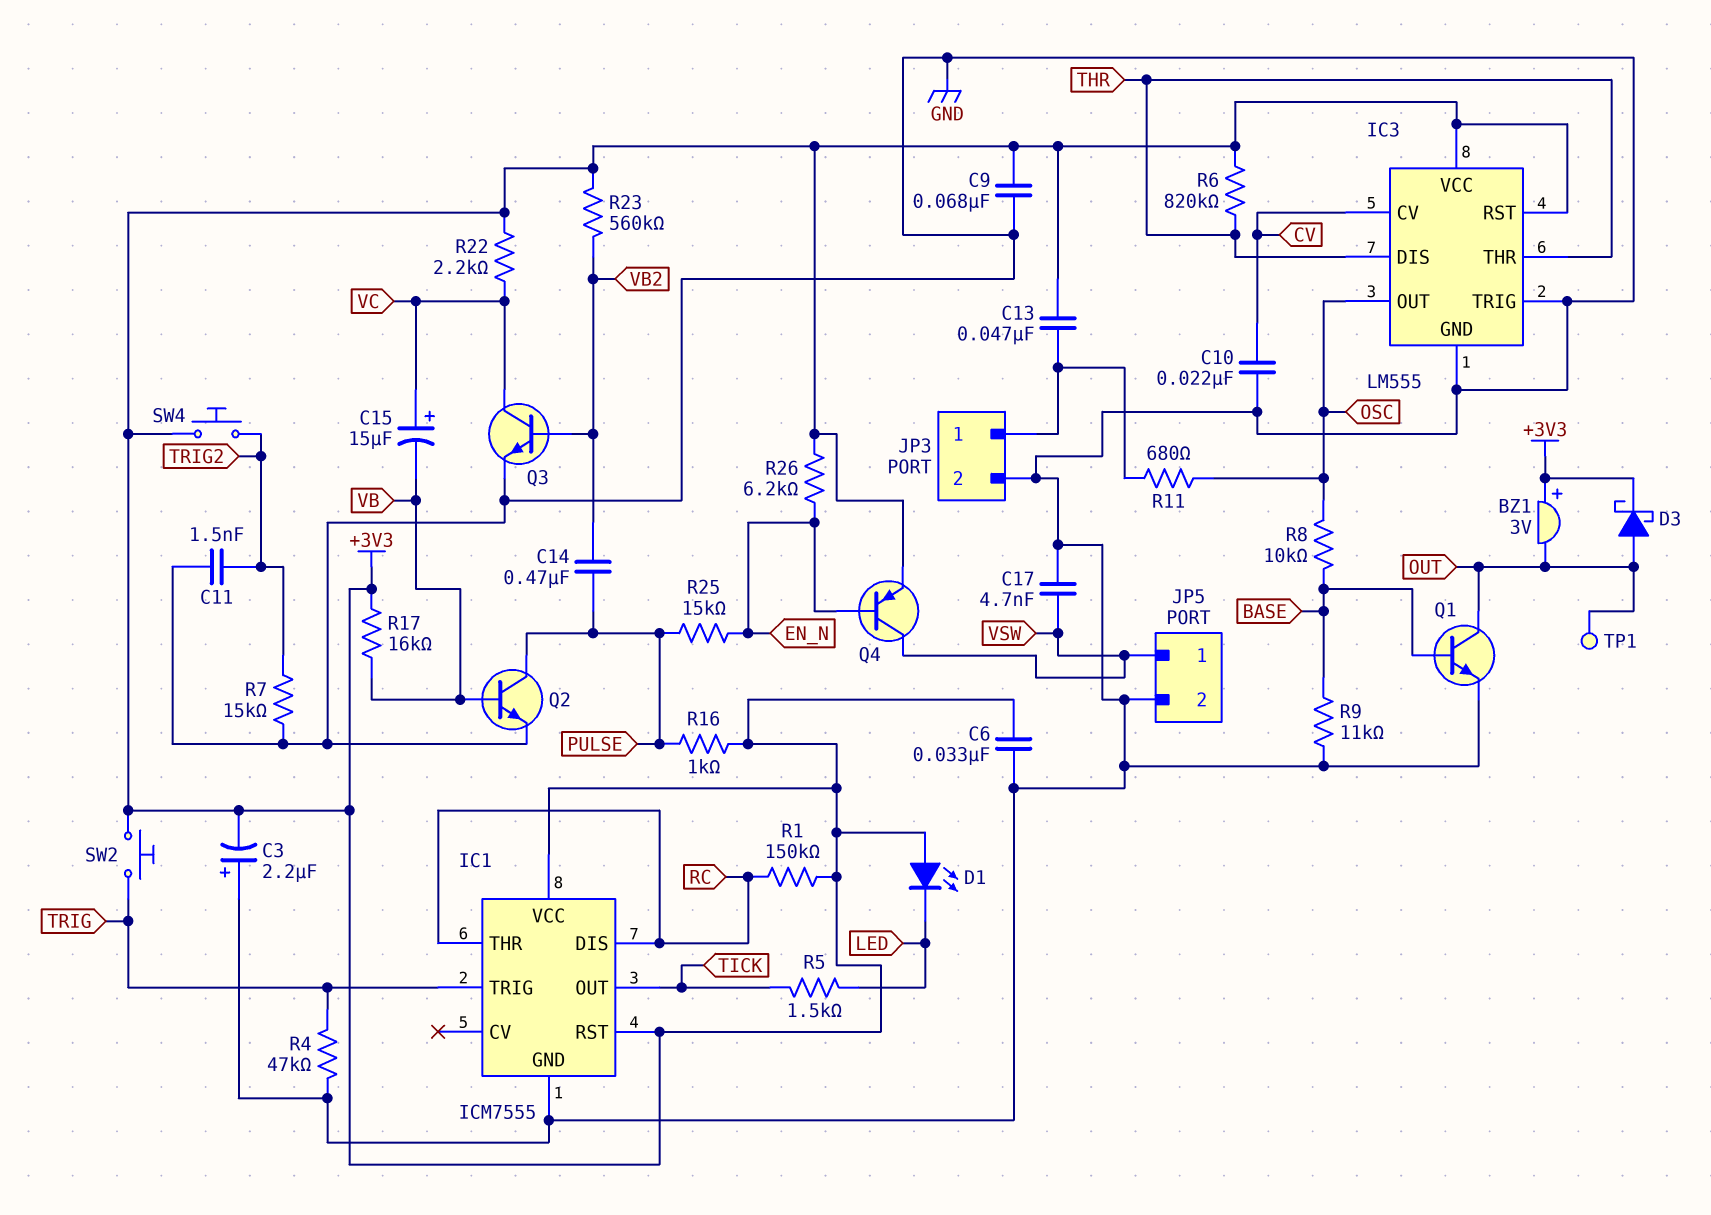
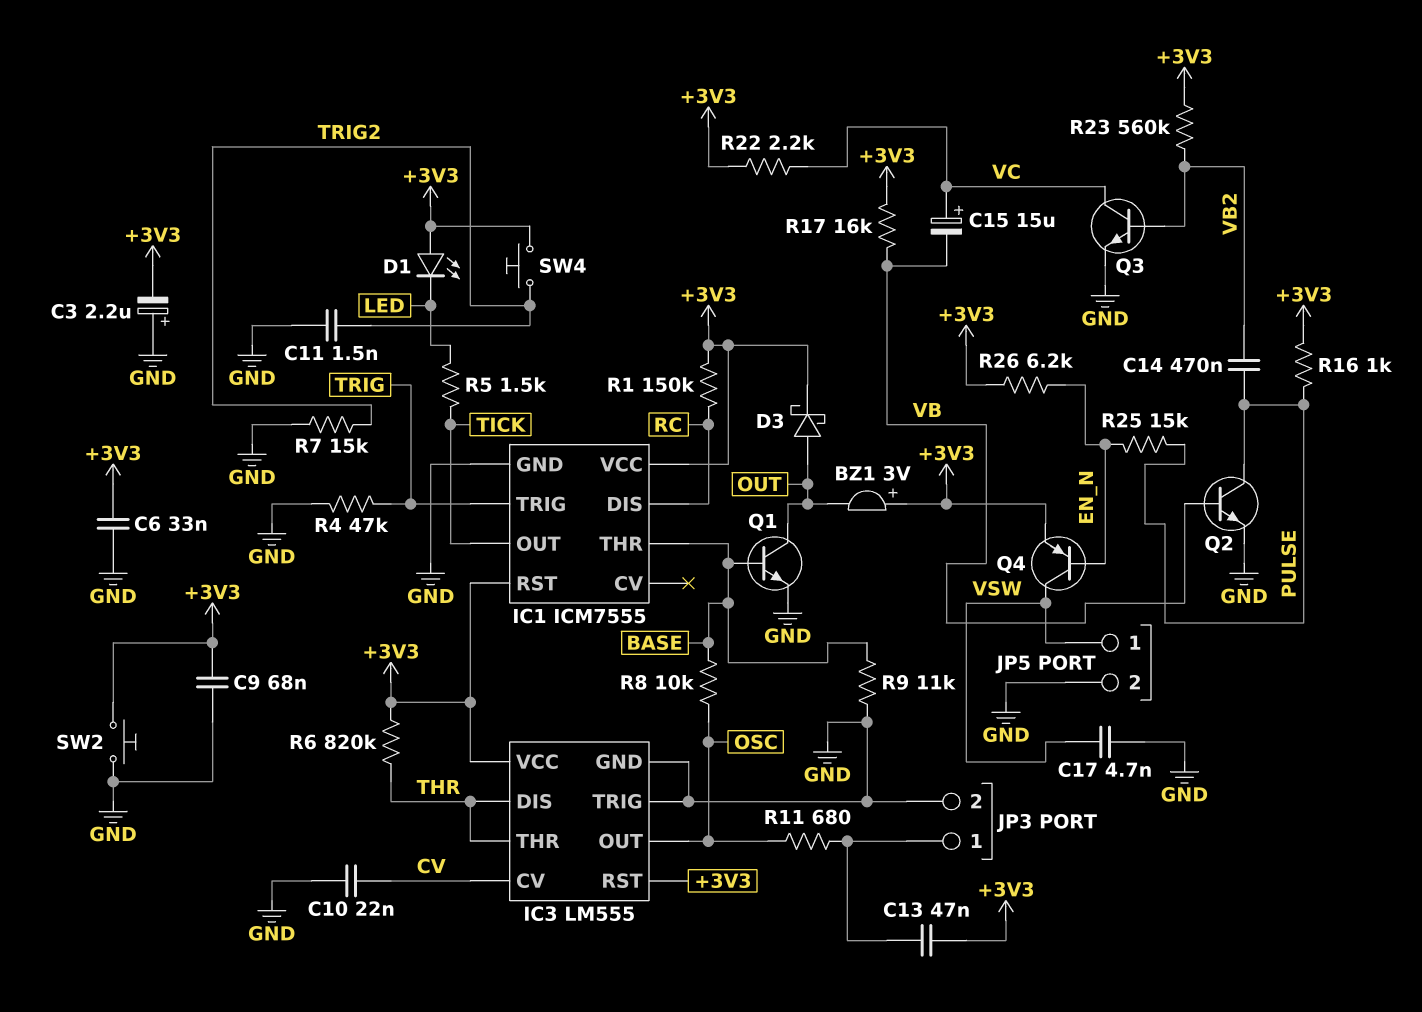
IC1 pin THR: RC -> BASE
SW2: button (+3V3, TRIG) -> button (+3V3, GND)
TP1: test point (OUT) -> none

